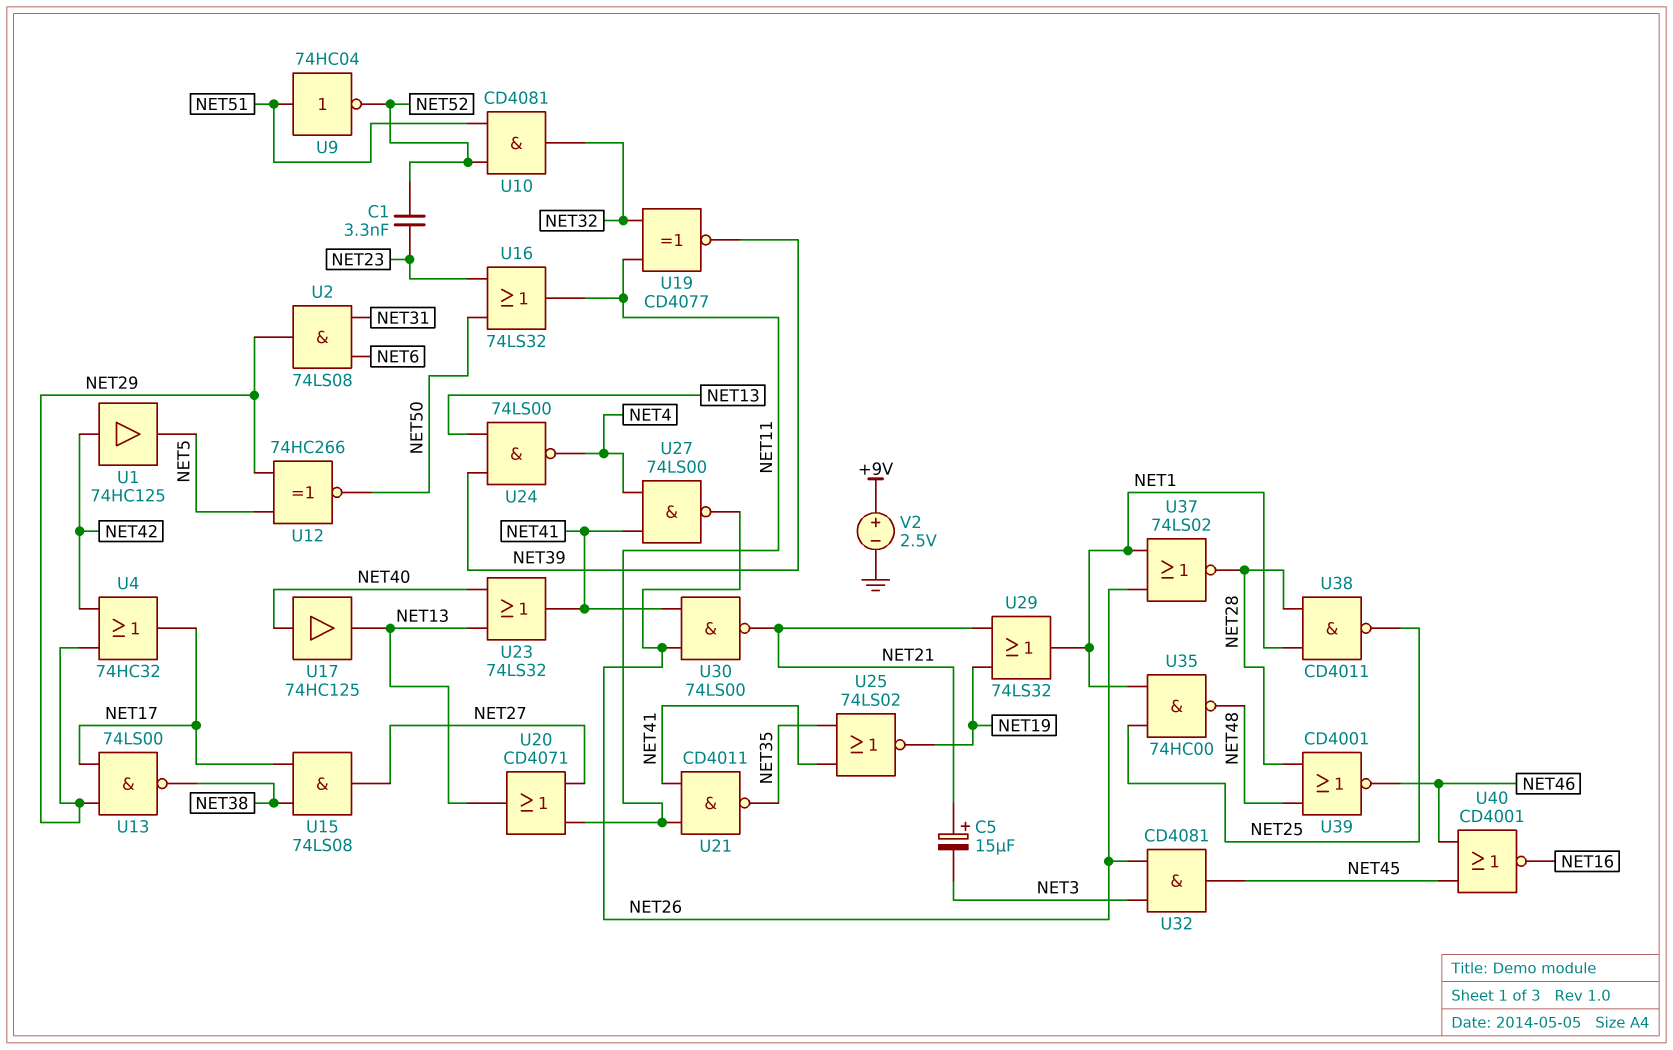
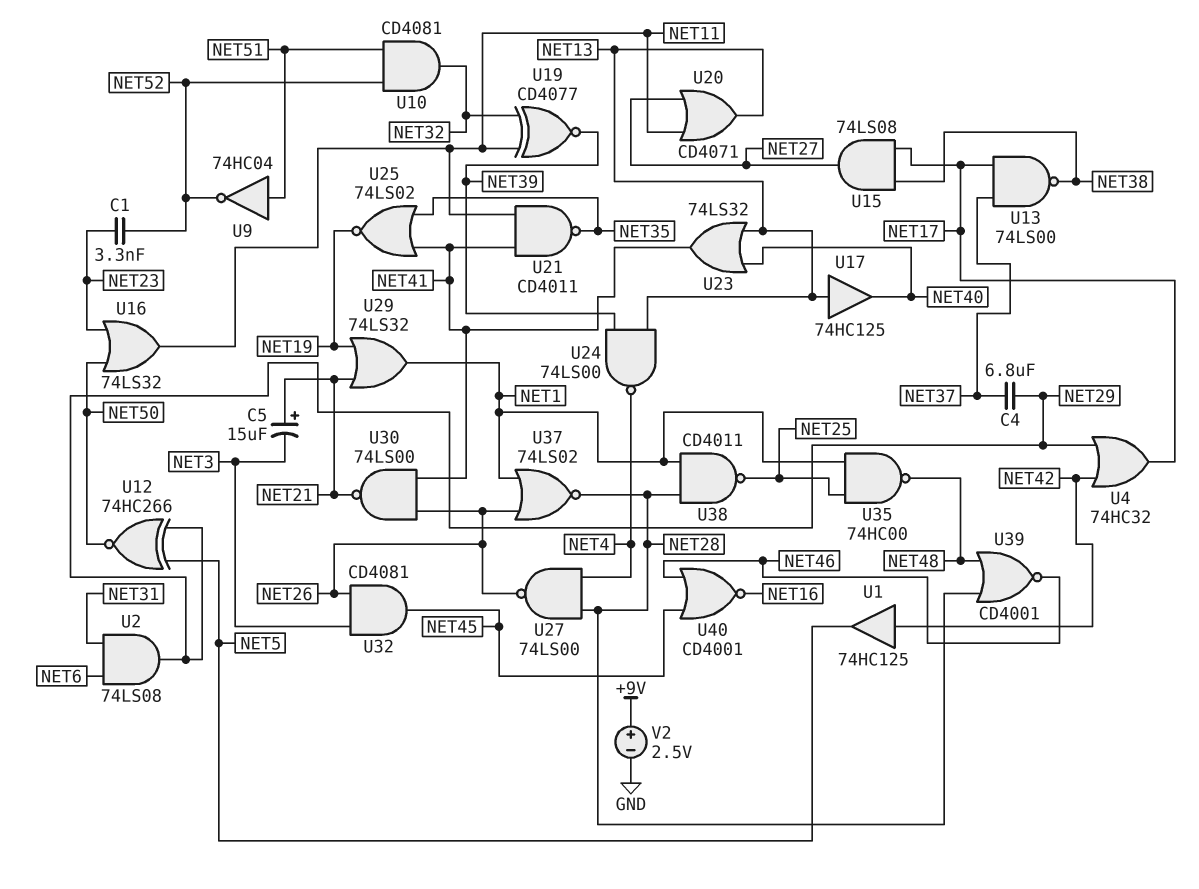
C4: none -> 6.8uF (NET29, NET37)
U13: NAND 74LS00 (in NET17, in NET29, out NET38) -> NAND 74LS00 (in NET17, in NET37, out NET38)
U17: buffer 74HC125 (in NET40, out NET13) -> buffer 74HC125 (in NET13, out NET40)
U27: NAND 74LS00 (in NET4, in NET41, out NET26) -> NAND 74LS00 (in NET4, in NET28, out NET26)

